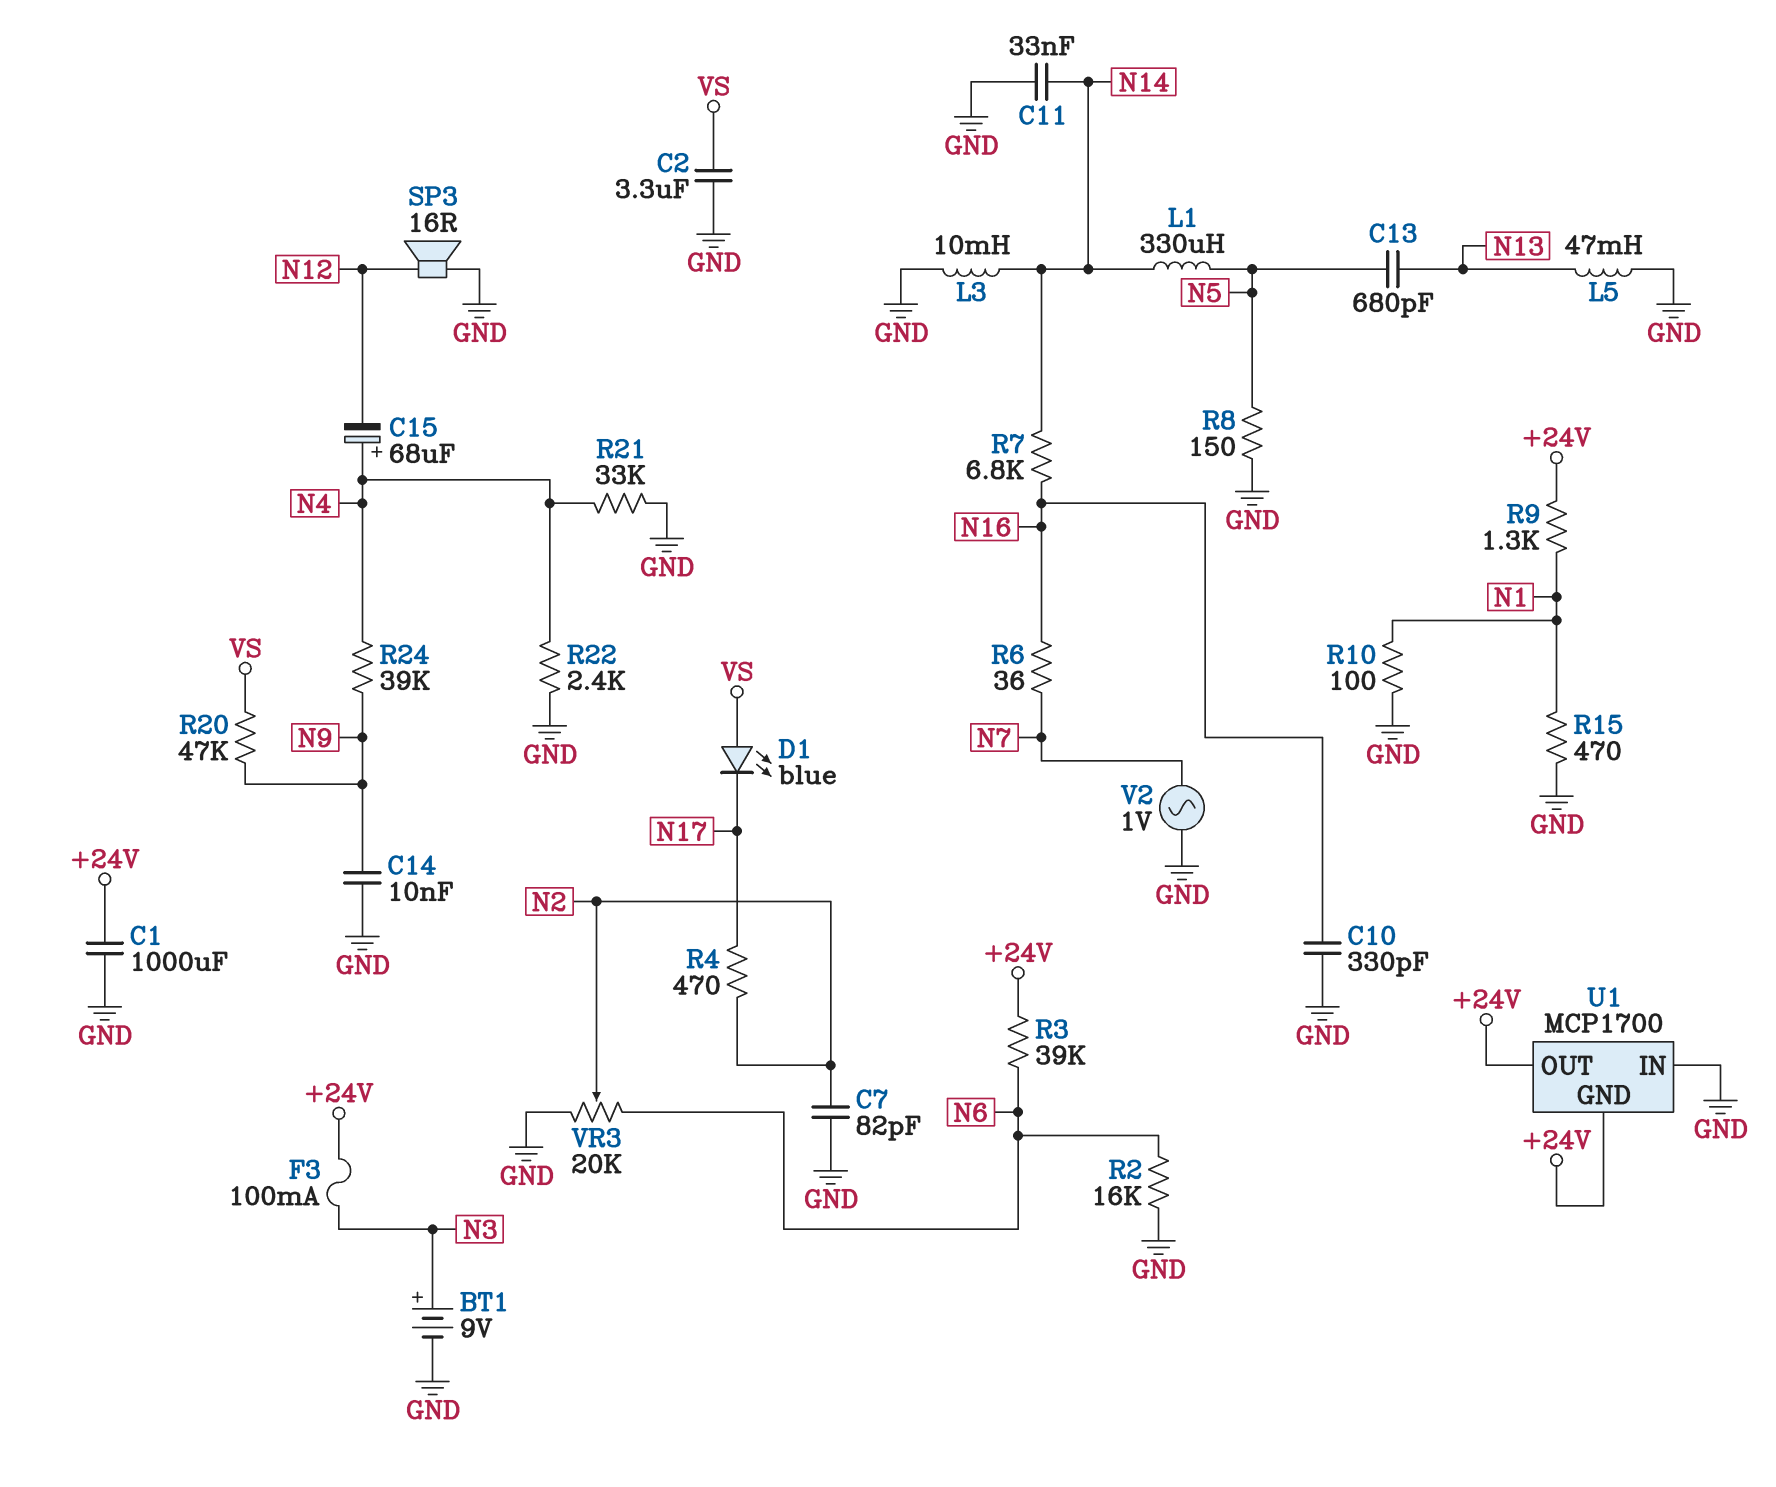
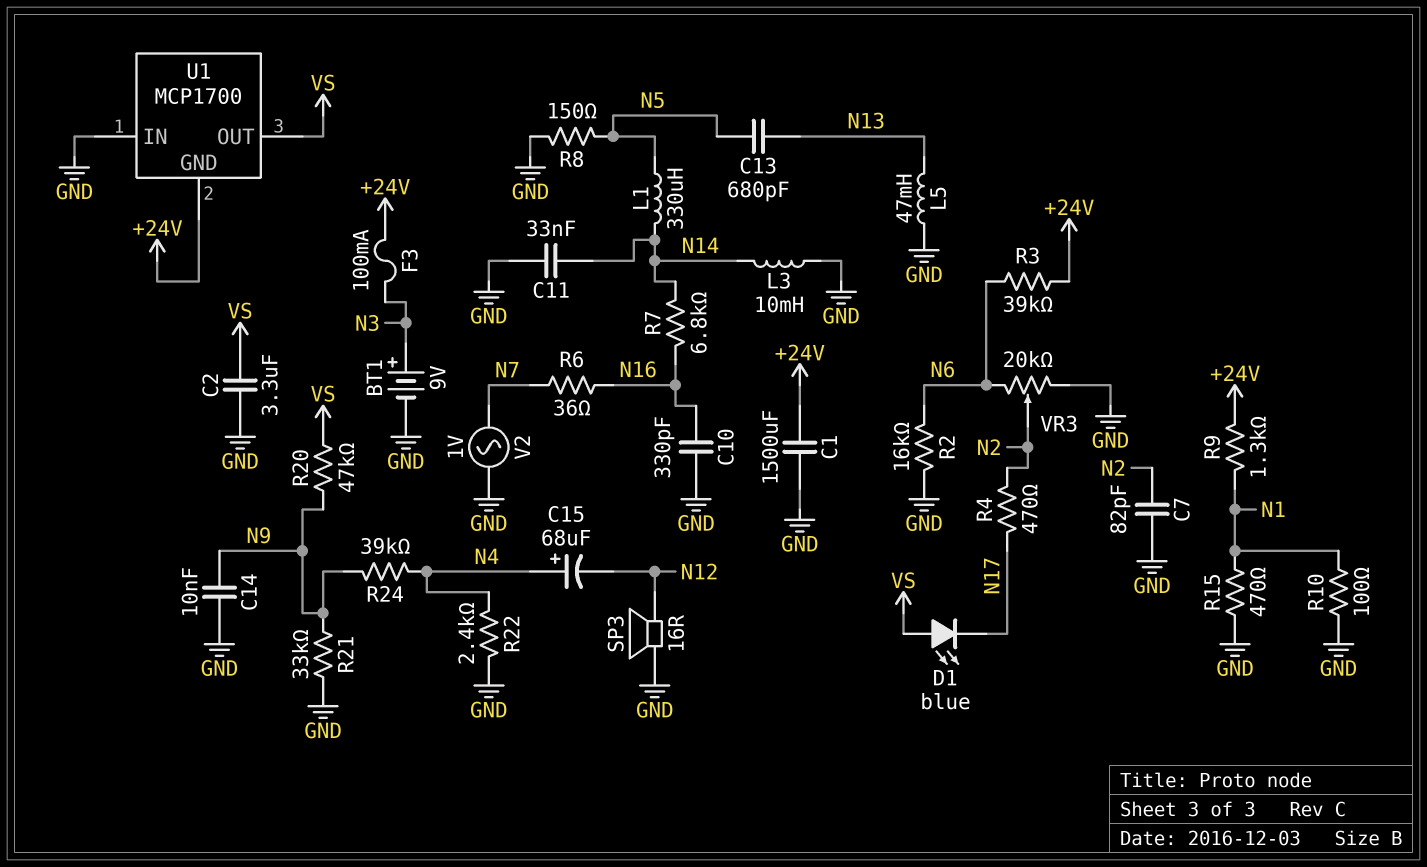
C1: 1000uF (+24V, GND) -> 1500uF (+24V, GND)
R21: 33k (GND, N4) -> 33k (GND, N9)
U1 pin OUT: +24V -> VS

